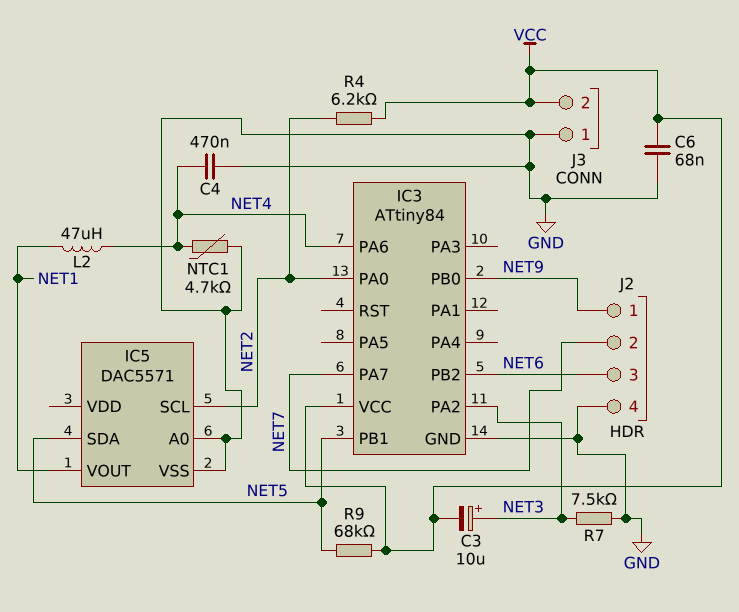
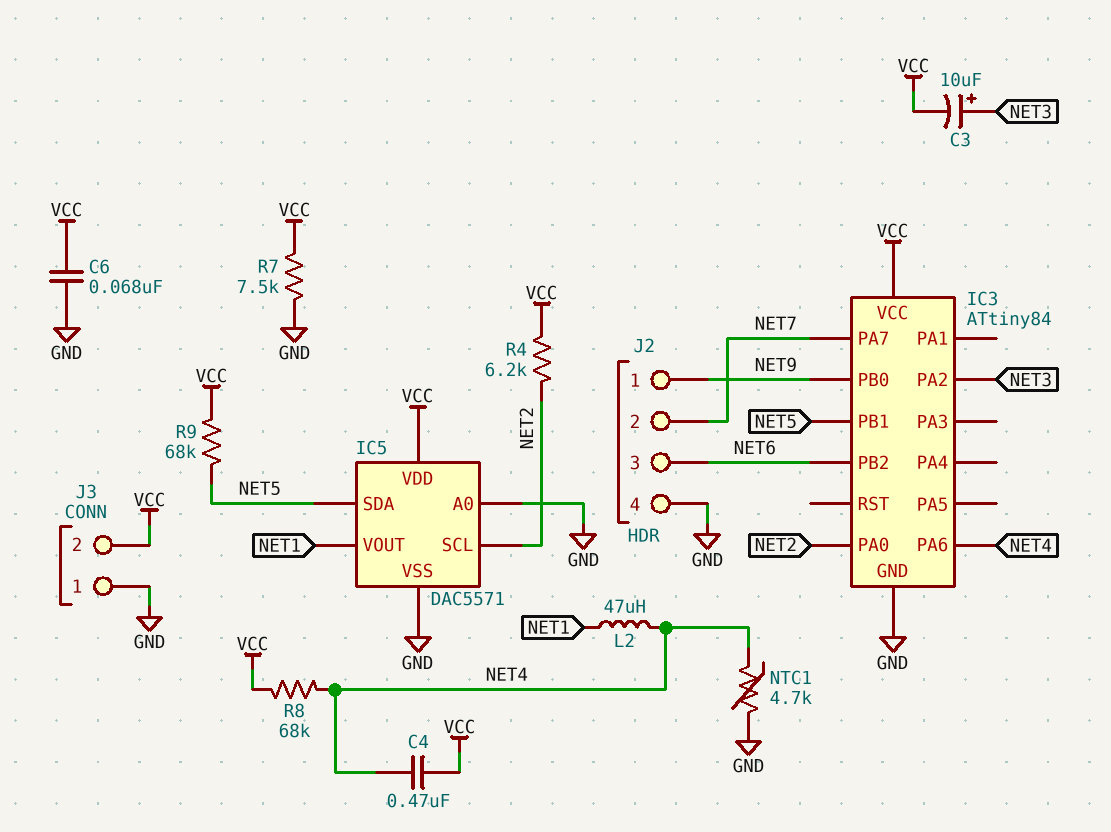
C4: 470nF (GND, NET4) -> 470nF (NET4, VCC)
IC5 pin VDD: none -> VCC
R7: 7.5k (GND, NET3) -> 7.5k (GND, VCC)
R8: none -> 68k (NET4, VCC)

